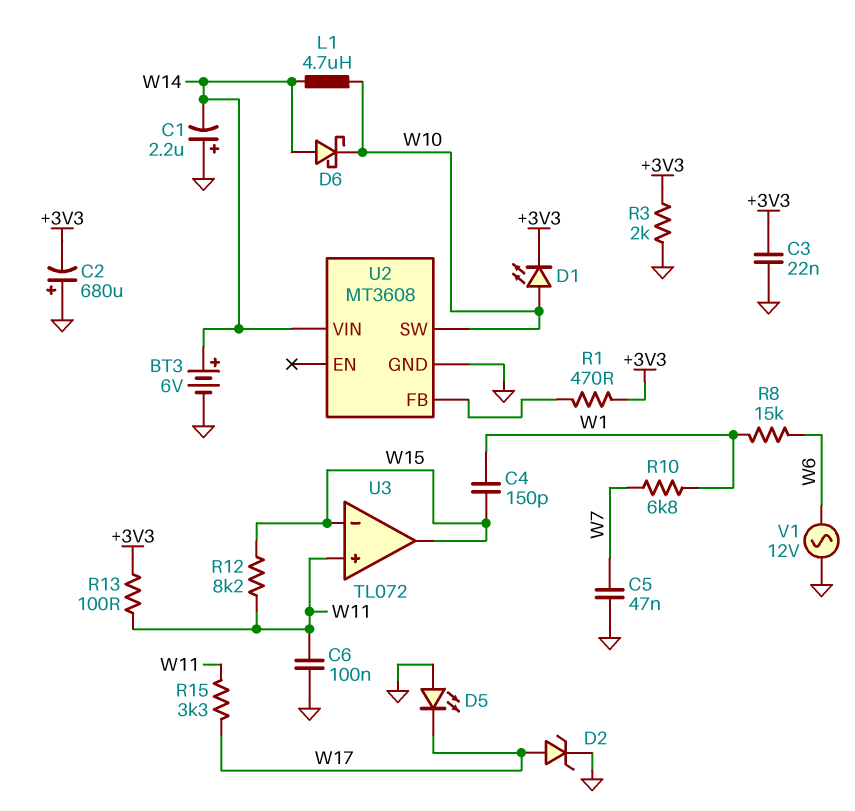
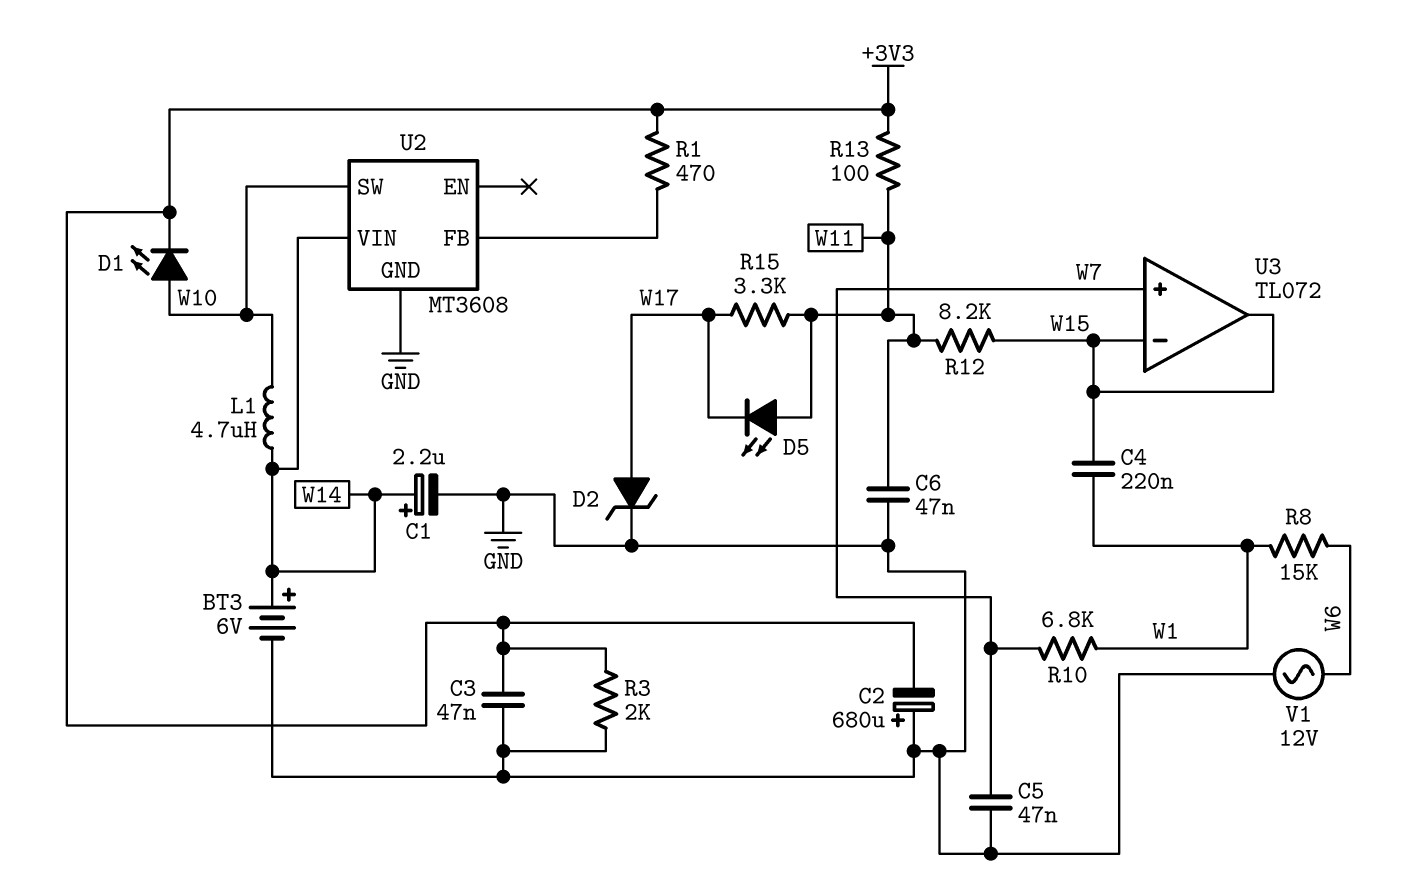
C1: 2.2uF (plus GND, minus W14) -> 2.2uF (plus W14, minus GND)
C3: 22nF (+3V3, GND) -> 47nF (+3V3, GND)
C4: 150pF (W1, W15) -> 220nF (W1, W15)
C6: 100nF (GND, W11) -> 47nF (GND, W11)
D5: LED (A GND, K W17) -> LED (A W11, K W17)
D6: schottky (A W14, K W10) -> none
U3 pin in+: W11 -> W7

